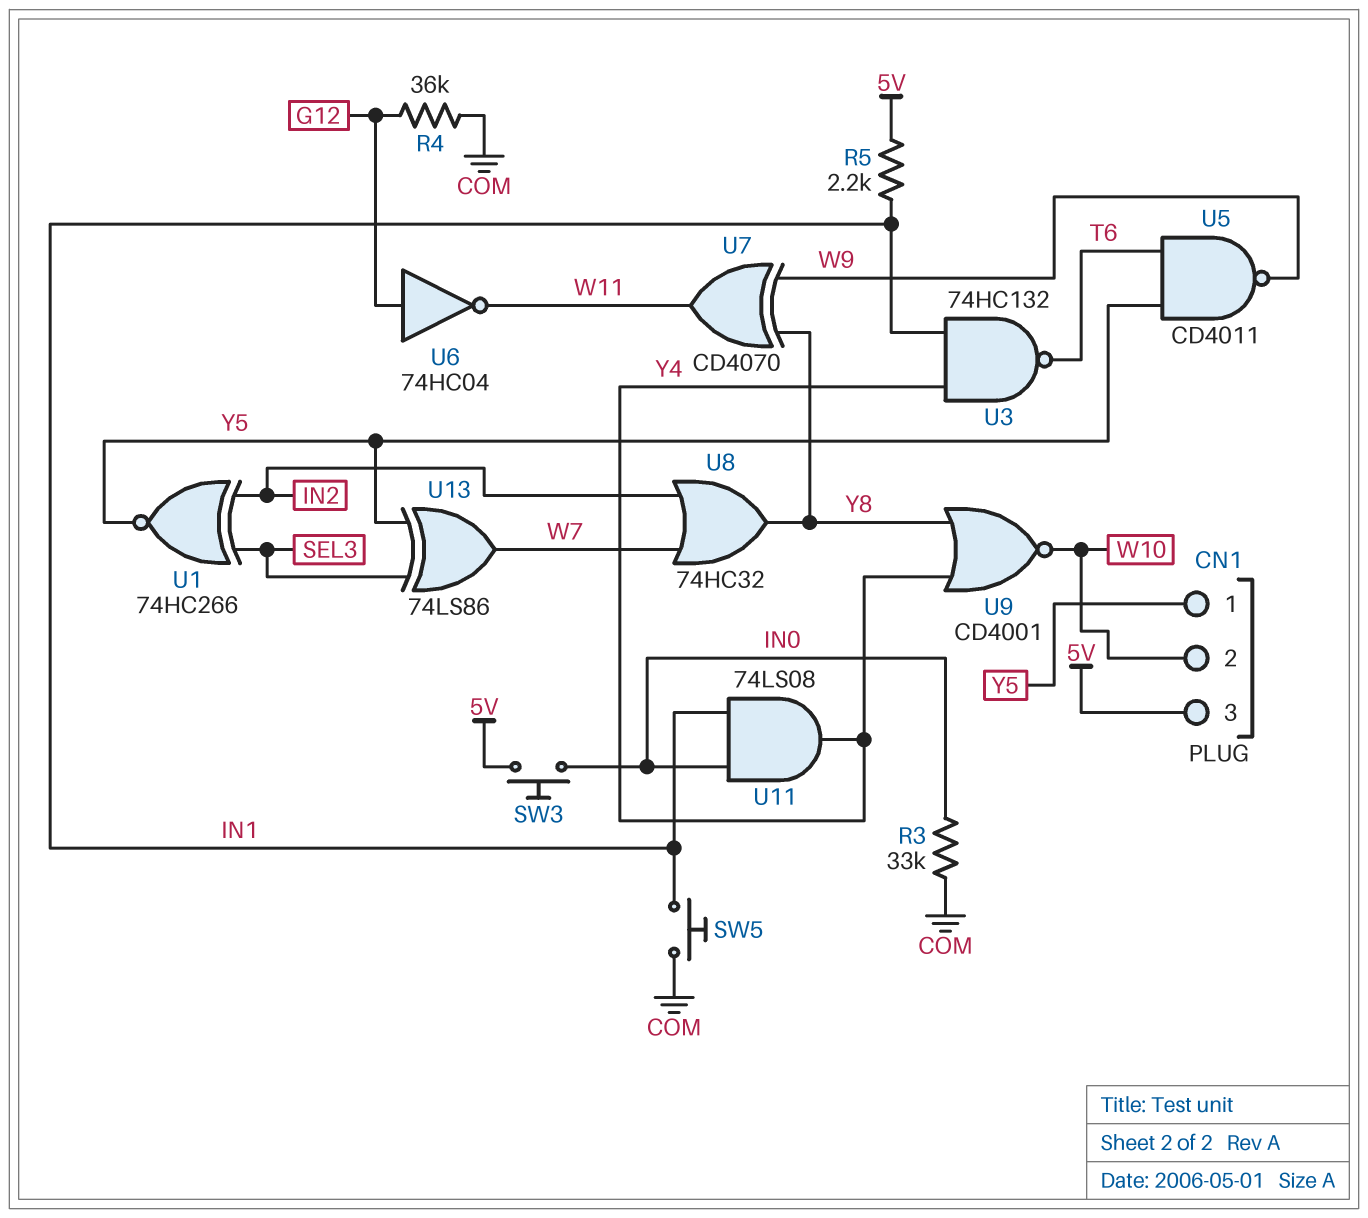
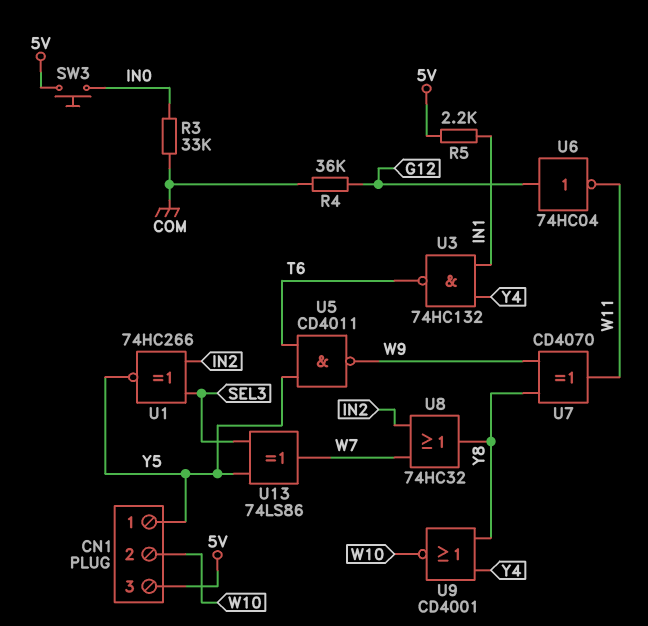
SW5: button (COM, IN1) -> none
U11: AND 74LS08 (in IN0, in IN1, out Y4) -> none

